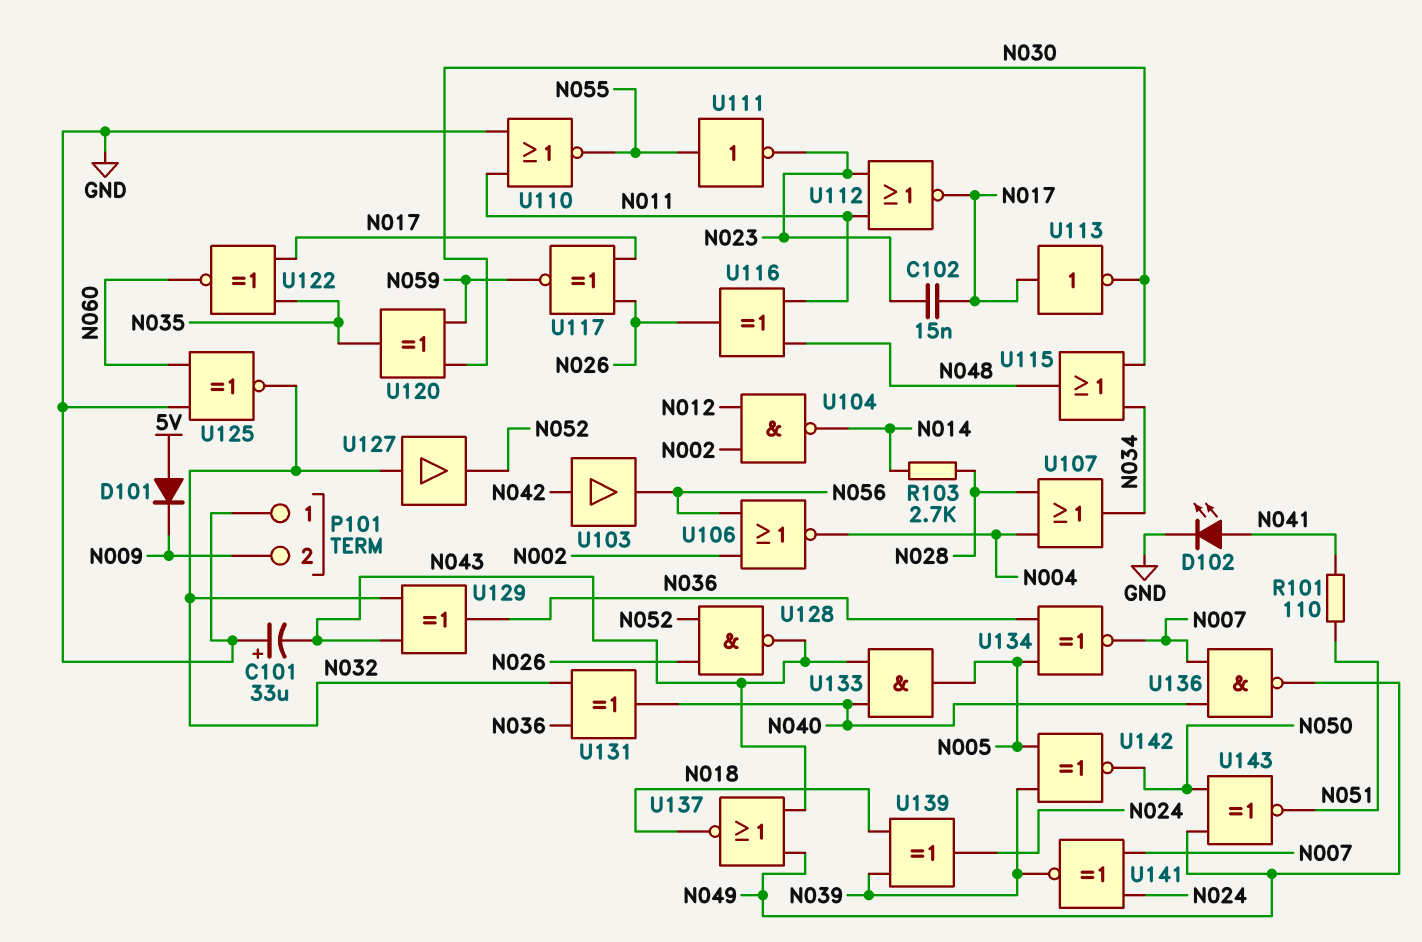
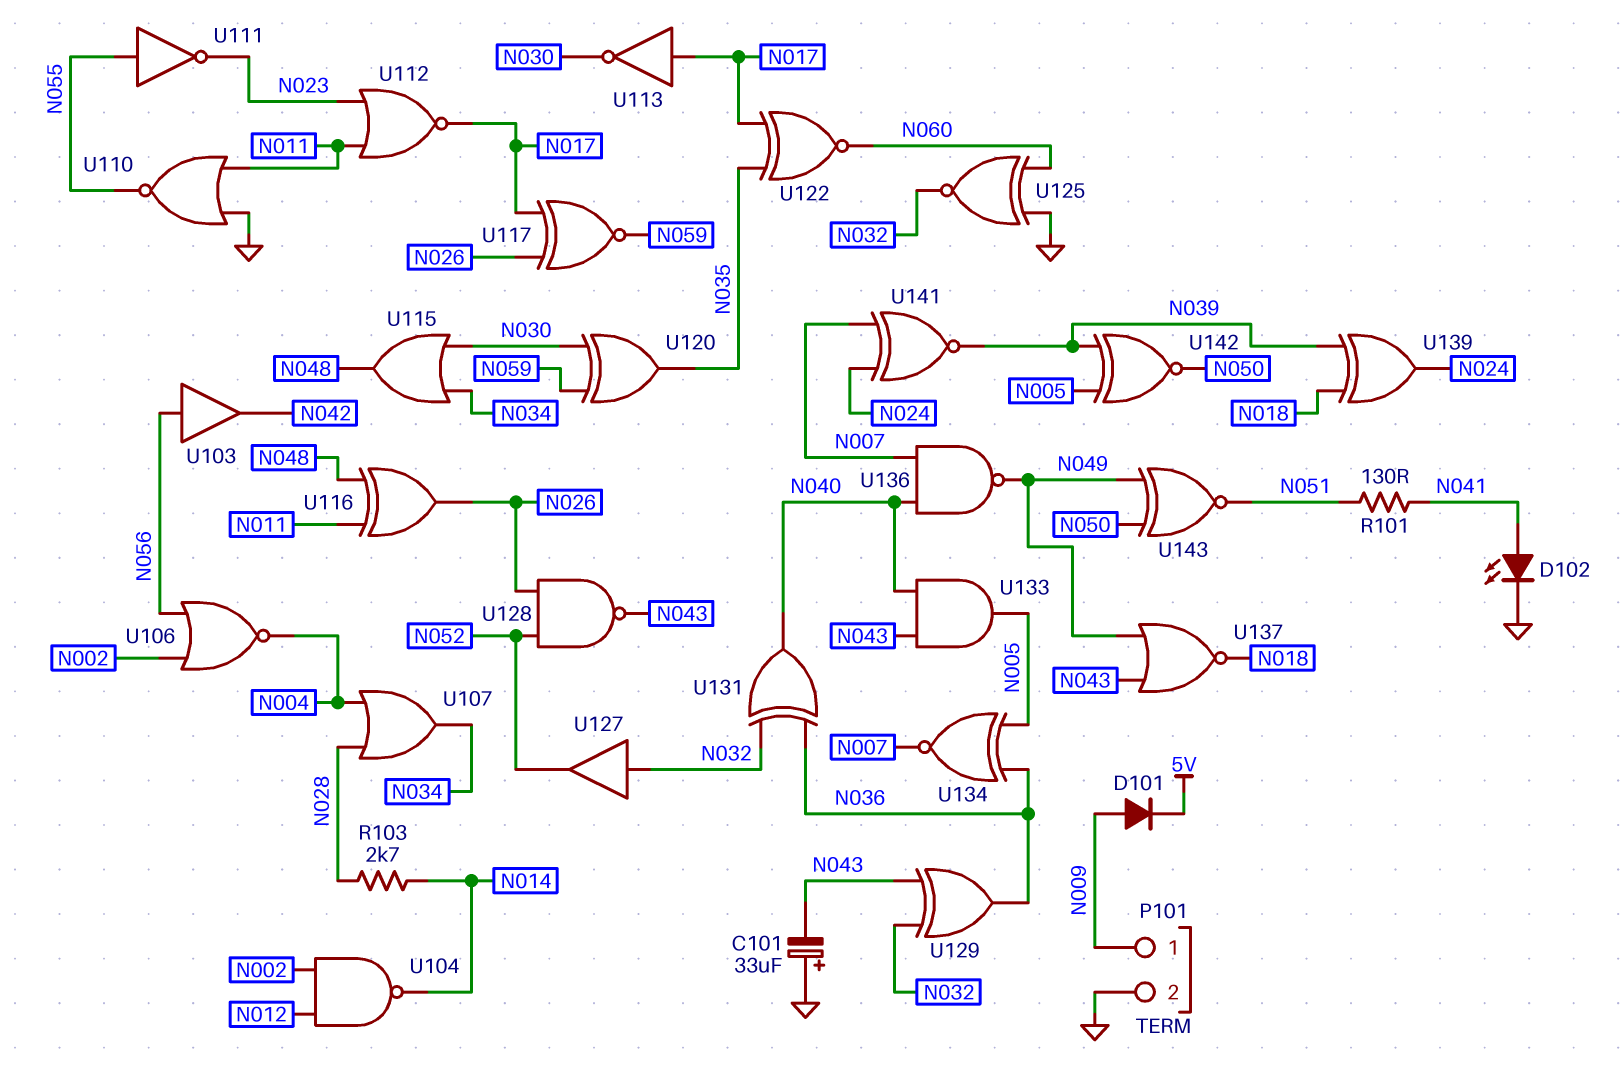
C102: 15nF (N017, N023) -> none
D101: diode (A 5V, K N009) -> diode (A N009, K 5V)
P101 pin 1: GND -> N009
P101 pin 2: N009 -> GND
R101: 110 (N041, N051) -> 130 (N041, N051)
U103: buffer (in N042, out N056) -> buffer (in N056, out N042)

